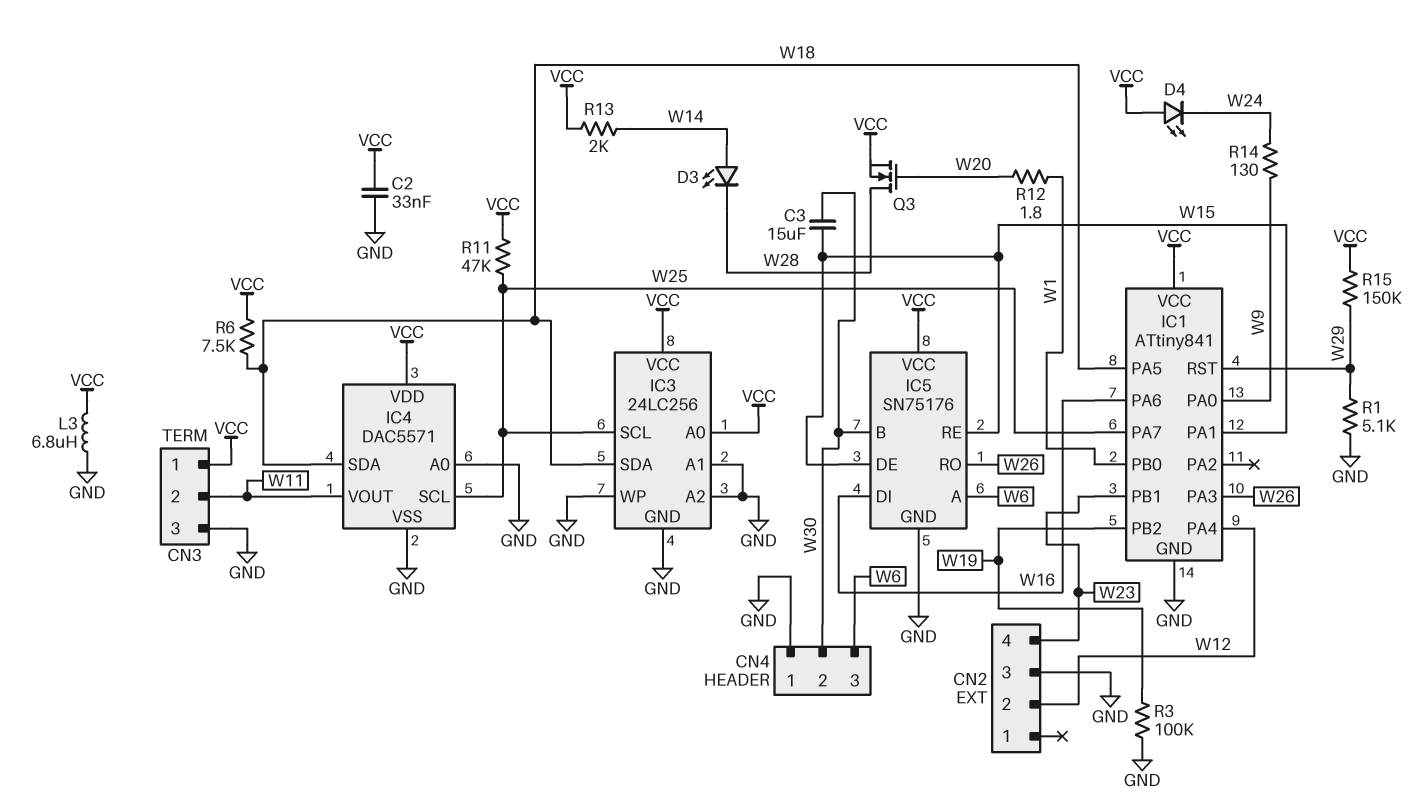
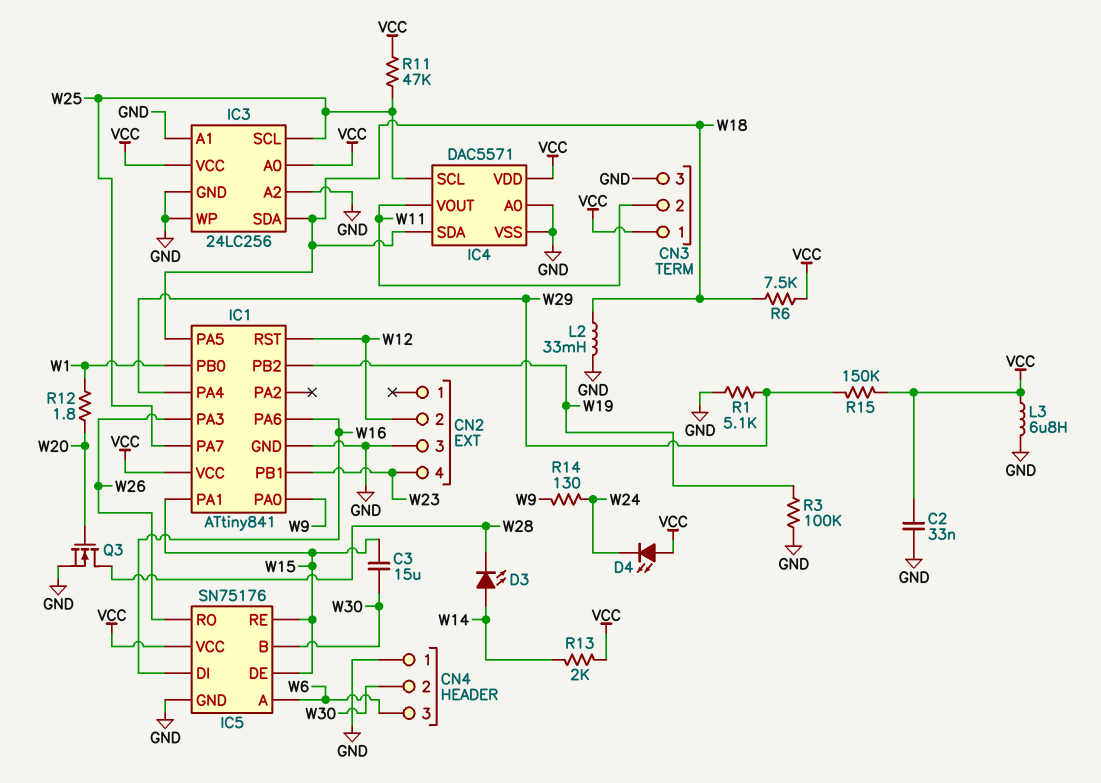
IC1 pin PA4: W12 -> W29
IC1 pin RST: W29 -> W12
L2: none -> 33mH (GND, W18)
Q3: NMOS (G W20, D W28, S VCC) -> NMOS (G W20, D W28, S GND)

